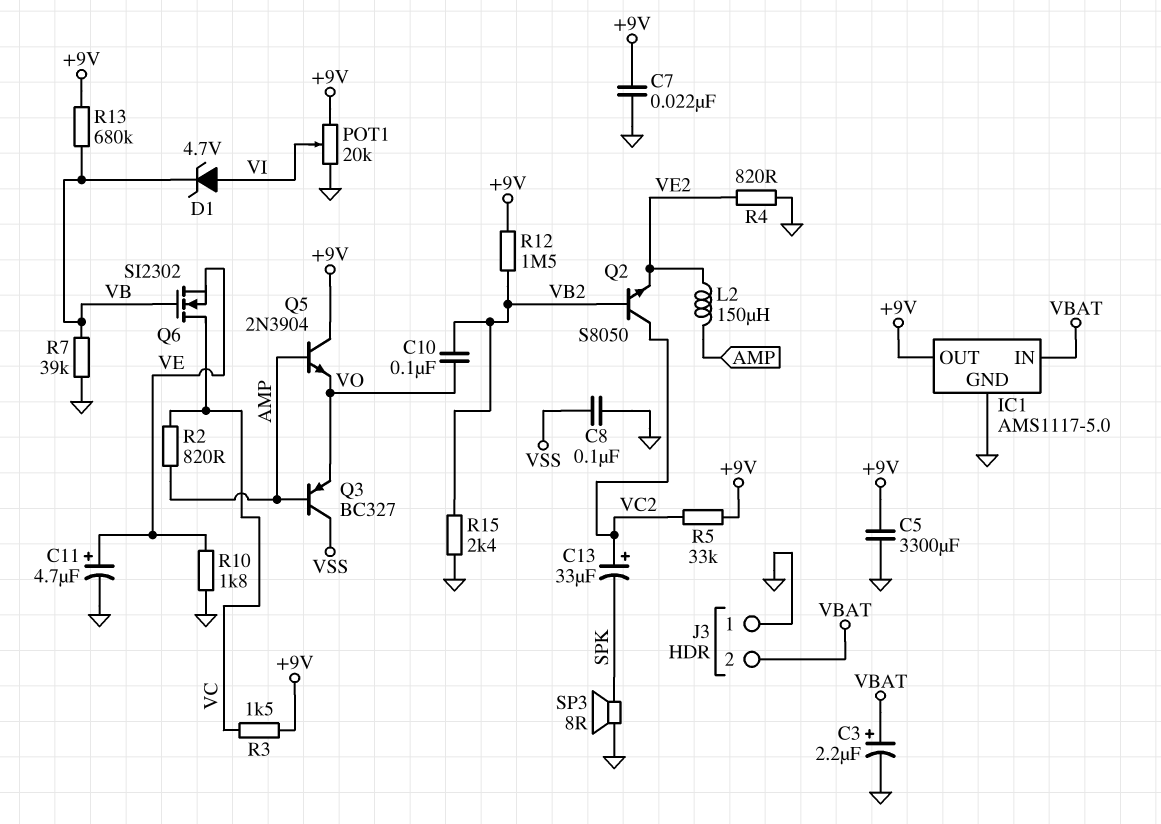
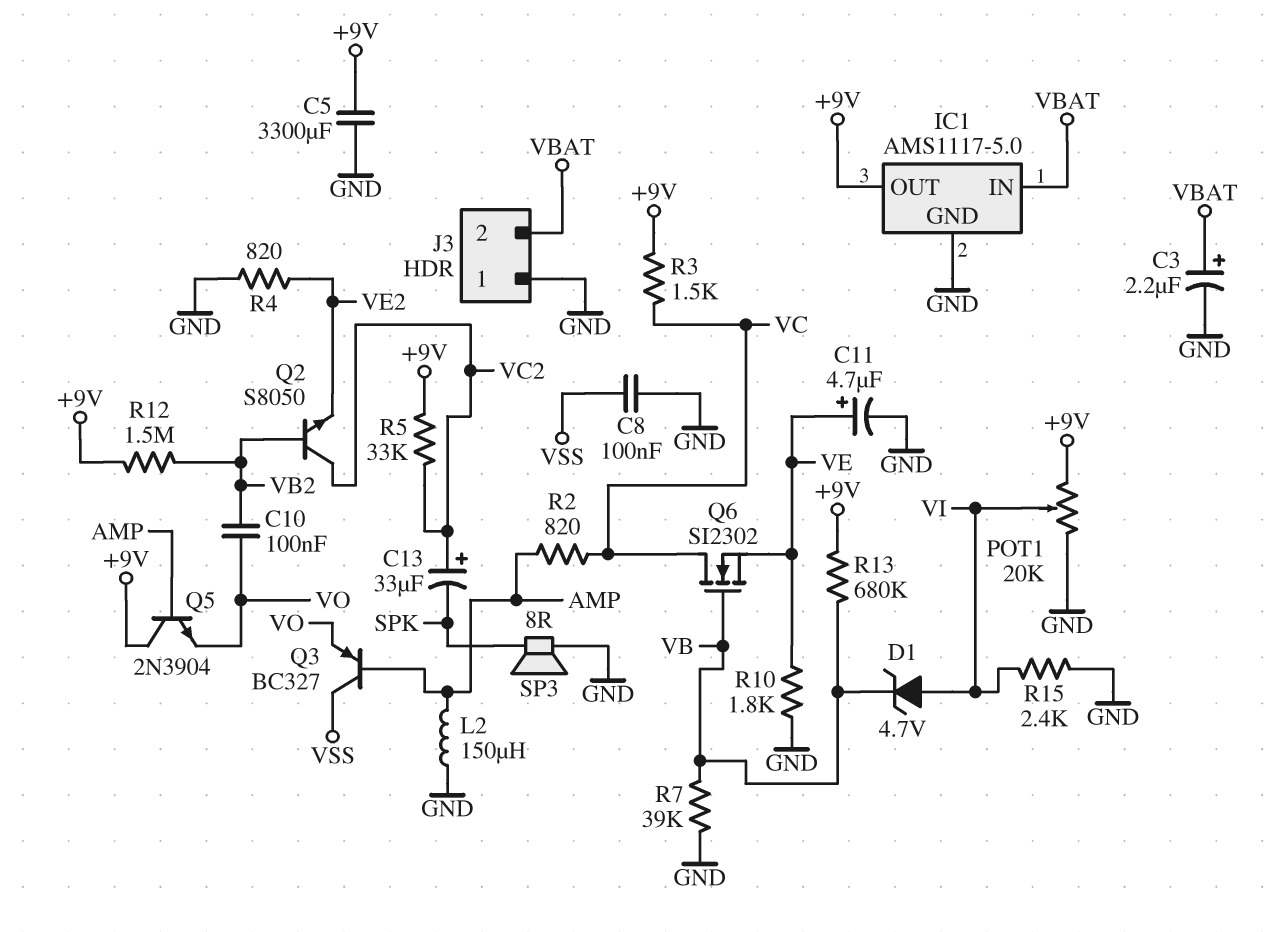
C7: 22nF (+9V, GND) -> none
L2: 150uH (AMP, VE2) -> 150uH (AMP, GND)
R15: 2.4k (GND, VB2) -> 2.4k (GND, VI)

